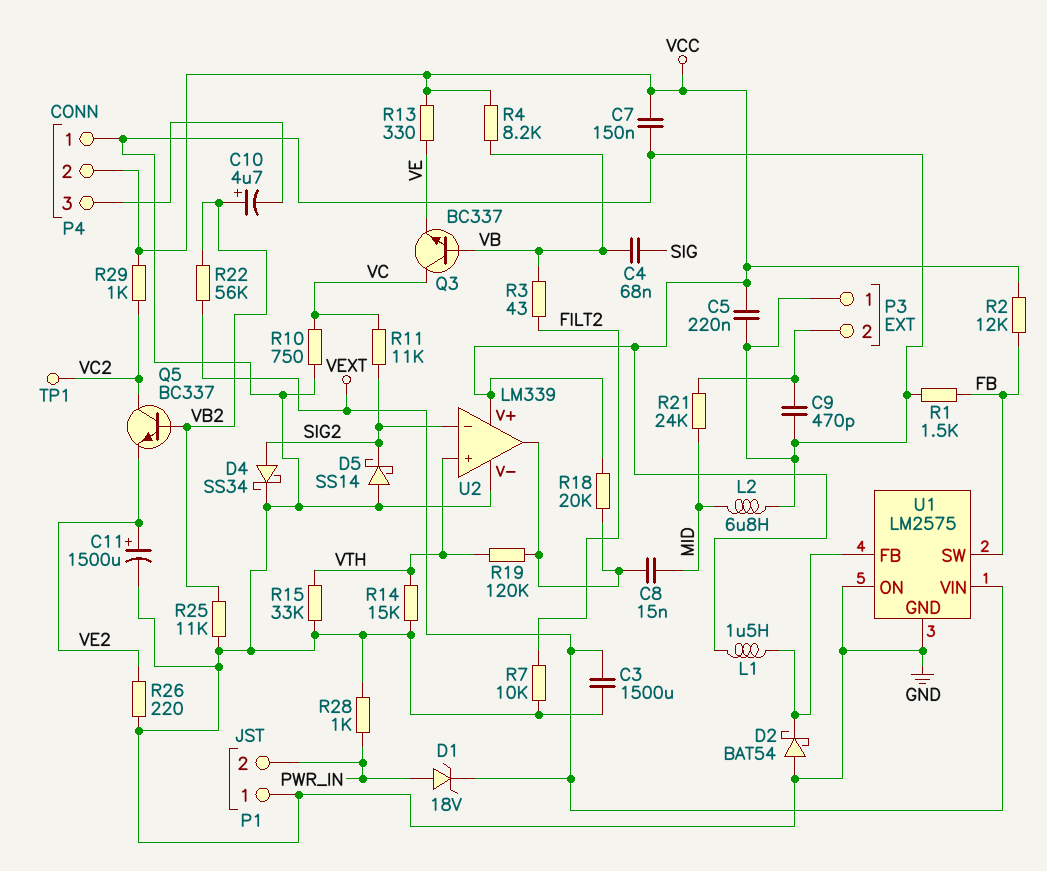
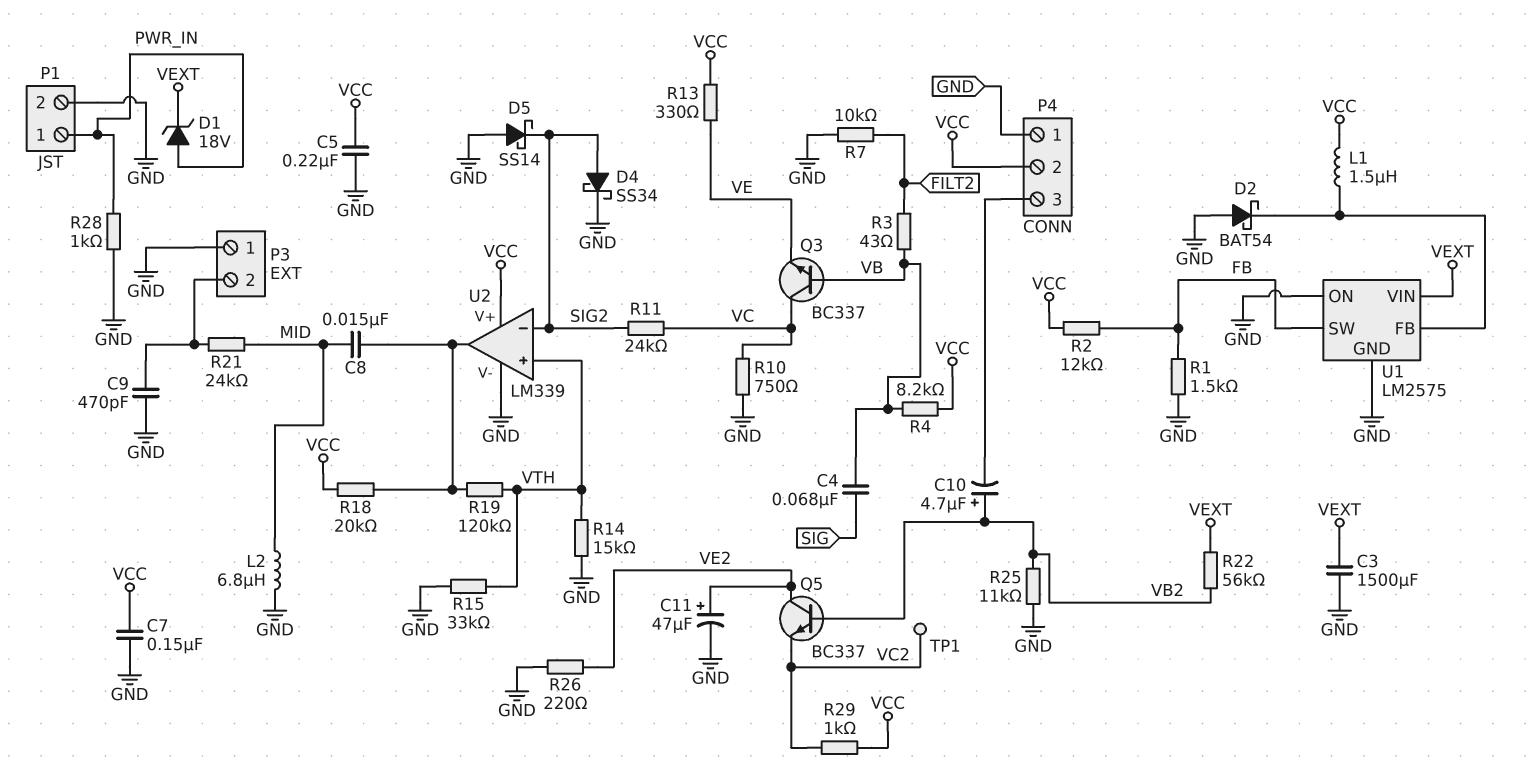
C11: 1500uF (plus VE2, minus GND) -> 47uF (plus VE2, minus GND)
P1 pin 1: GND -> PWR_IN
P1 pin 2: PWR_IN -> GND
Q5: NPN BC337 (B VB2, C VC2, E VE2) -> NPN BC337 (B VB2, C VE2, E VC2)
R11: 11k (SIG2, VC) -> 24k (SIG2, VC)

